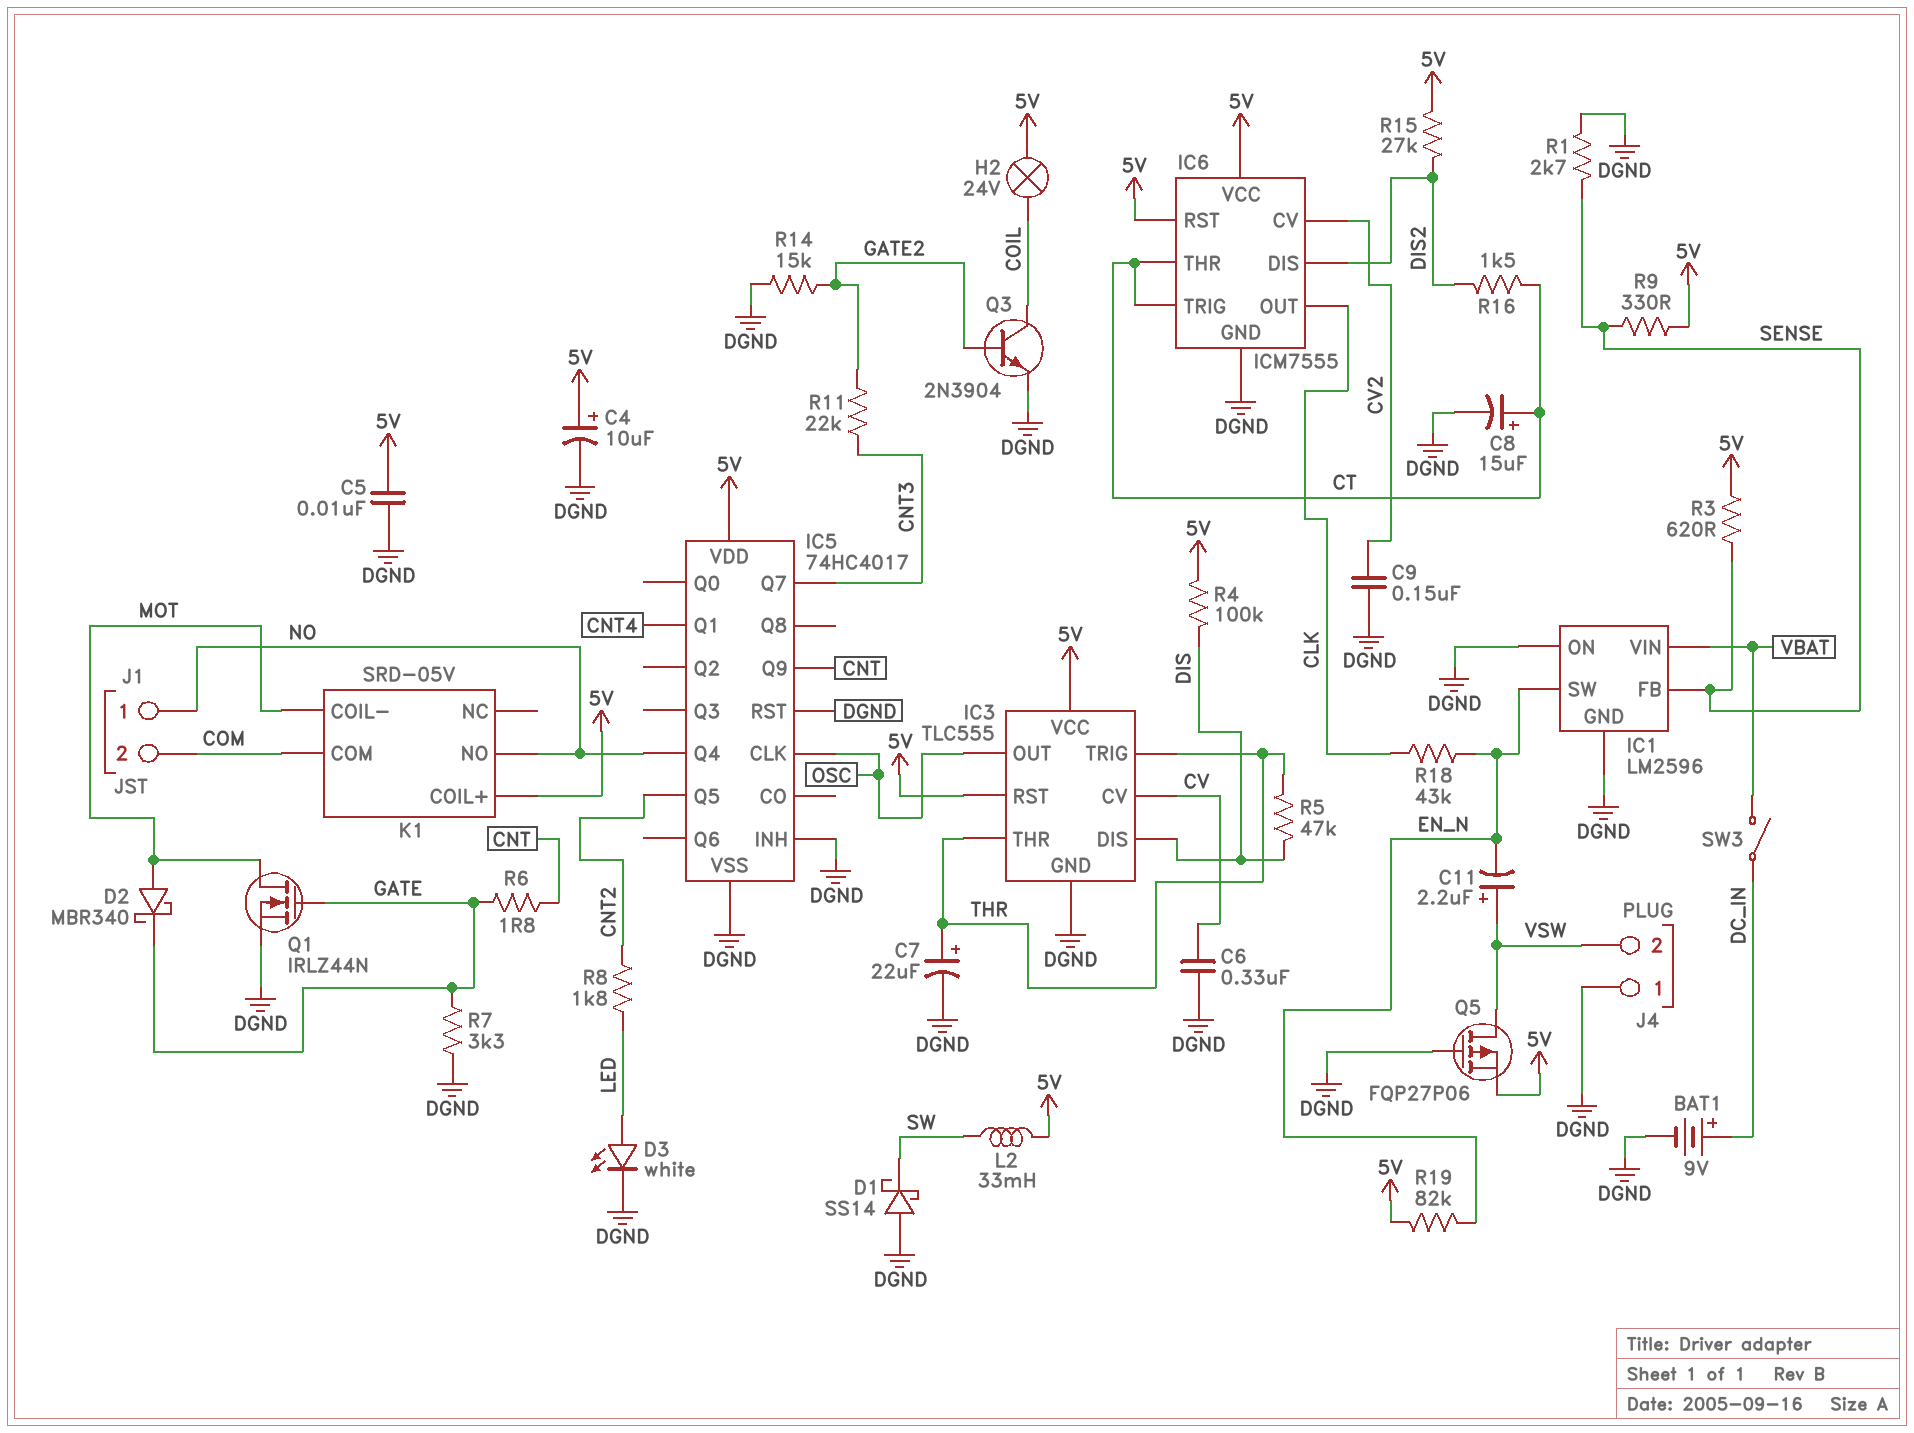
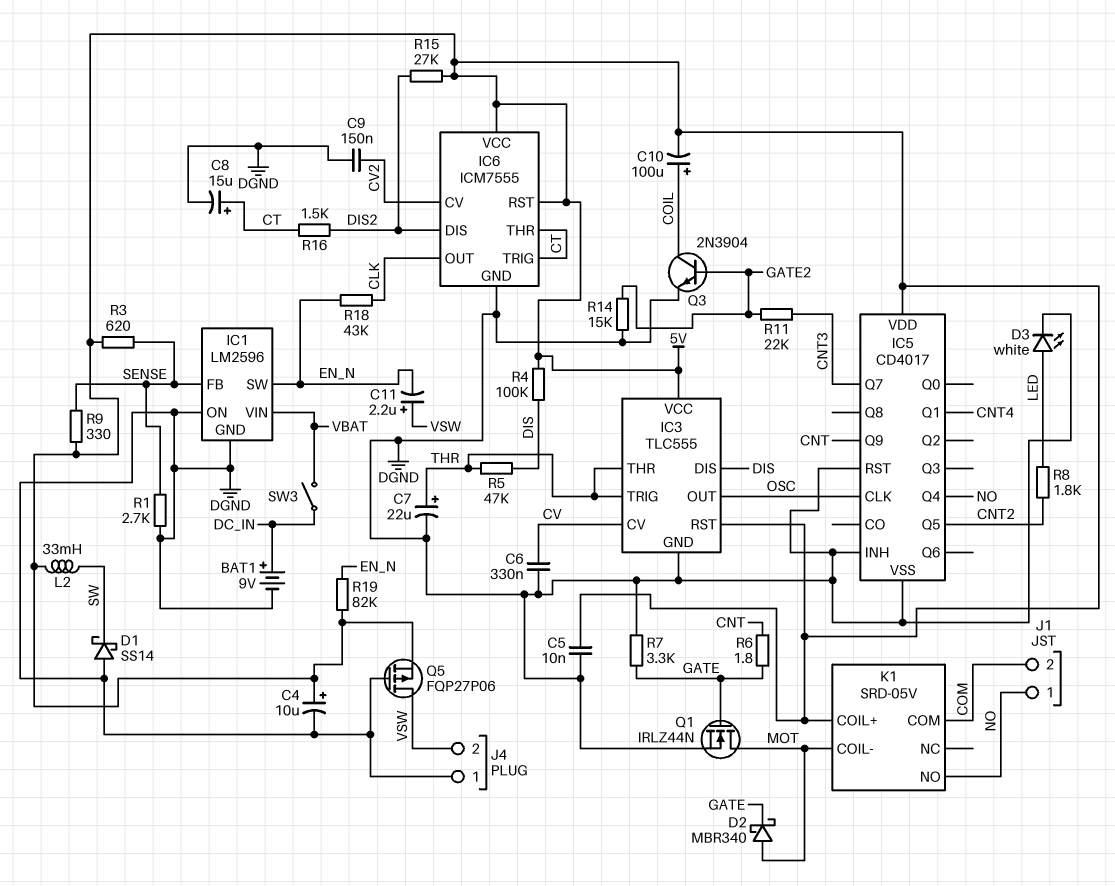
C10: none -> 100uF (plus COIL, minus 5V)
H2: lamp 24V (5V, COIL) -> none
IC5: 74HC4017 -> CD4017

